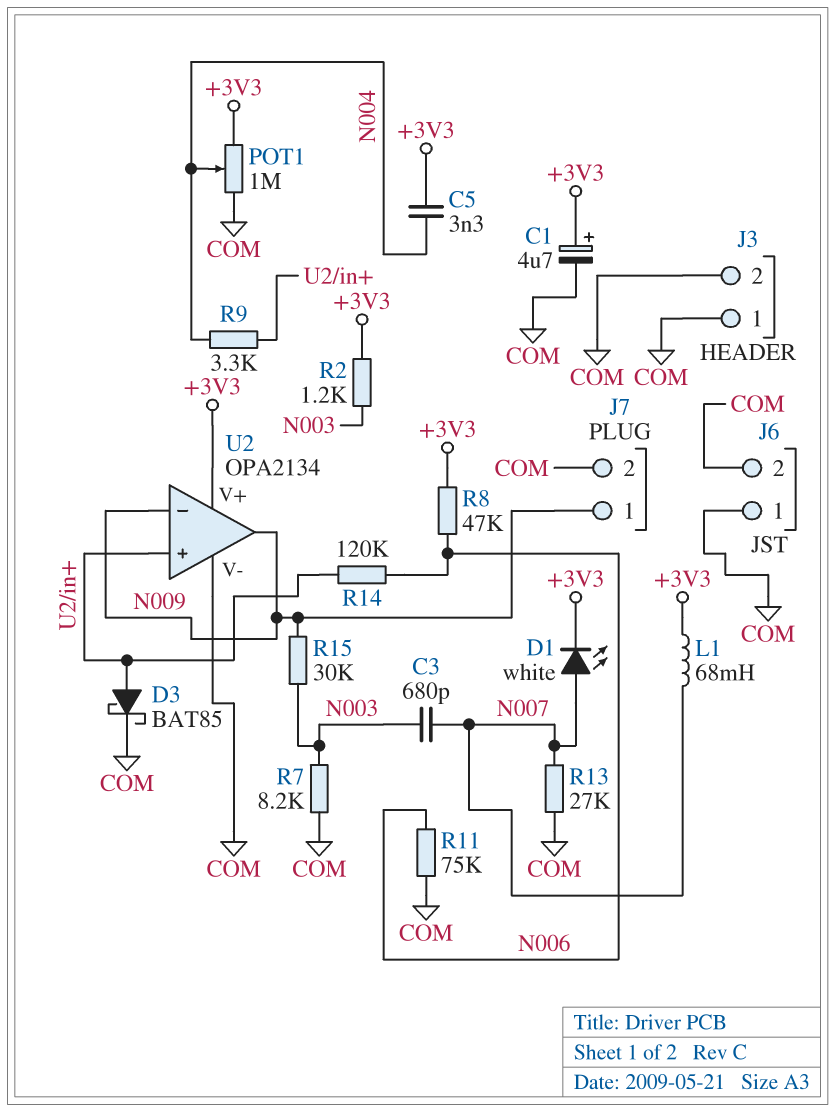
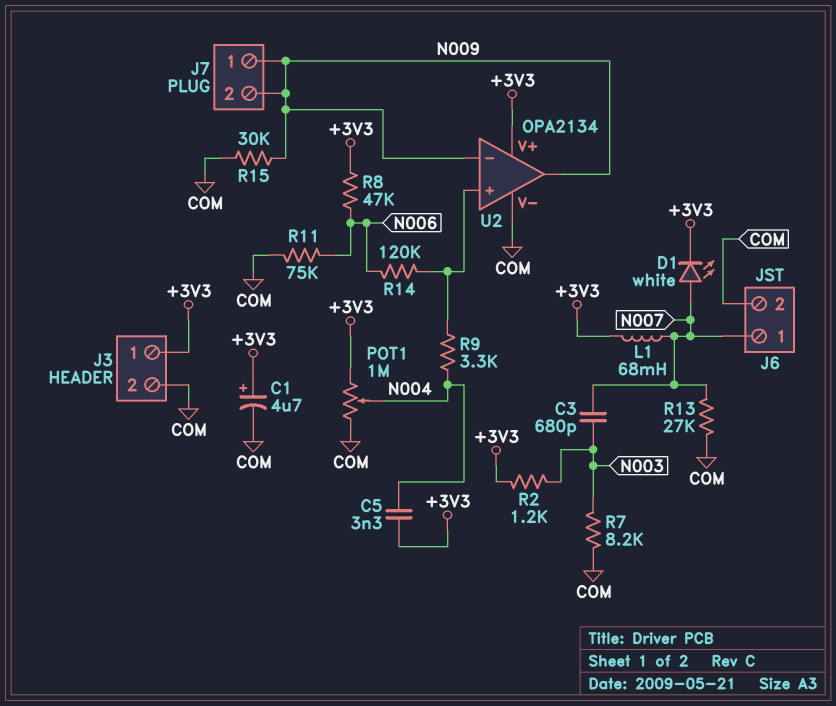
D3: schottky BAT85 (A U2/in+, K COM) -> none
J3 pin 1: COM -> +3V3
J6 pin 1: COM -> N007
J7 pin 2: COM -> N009
R15: 30k (N003, N009) -> 30k (COM, N009)

